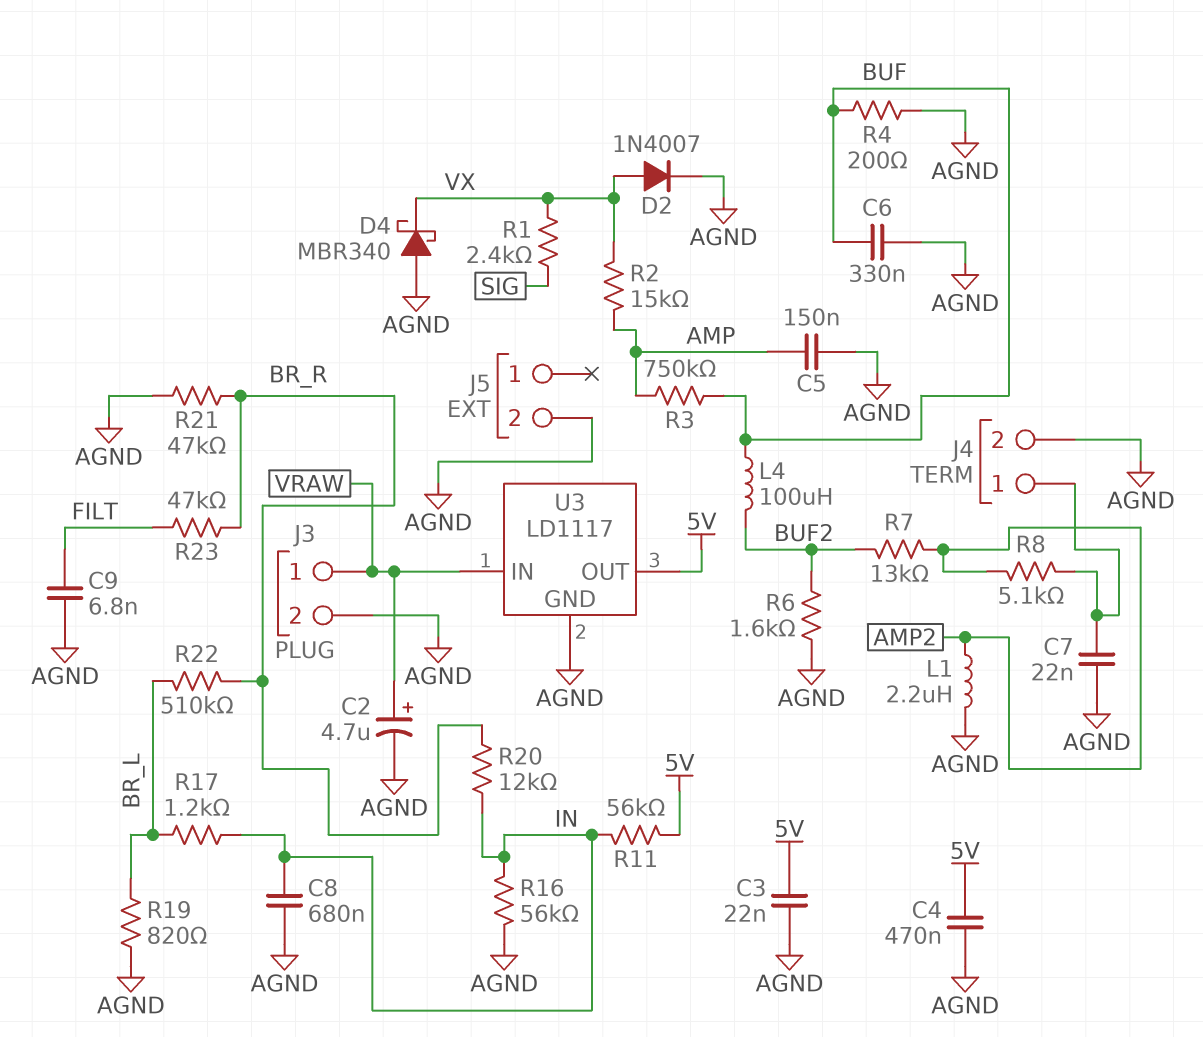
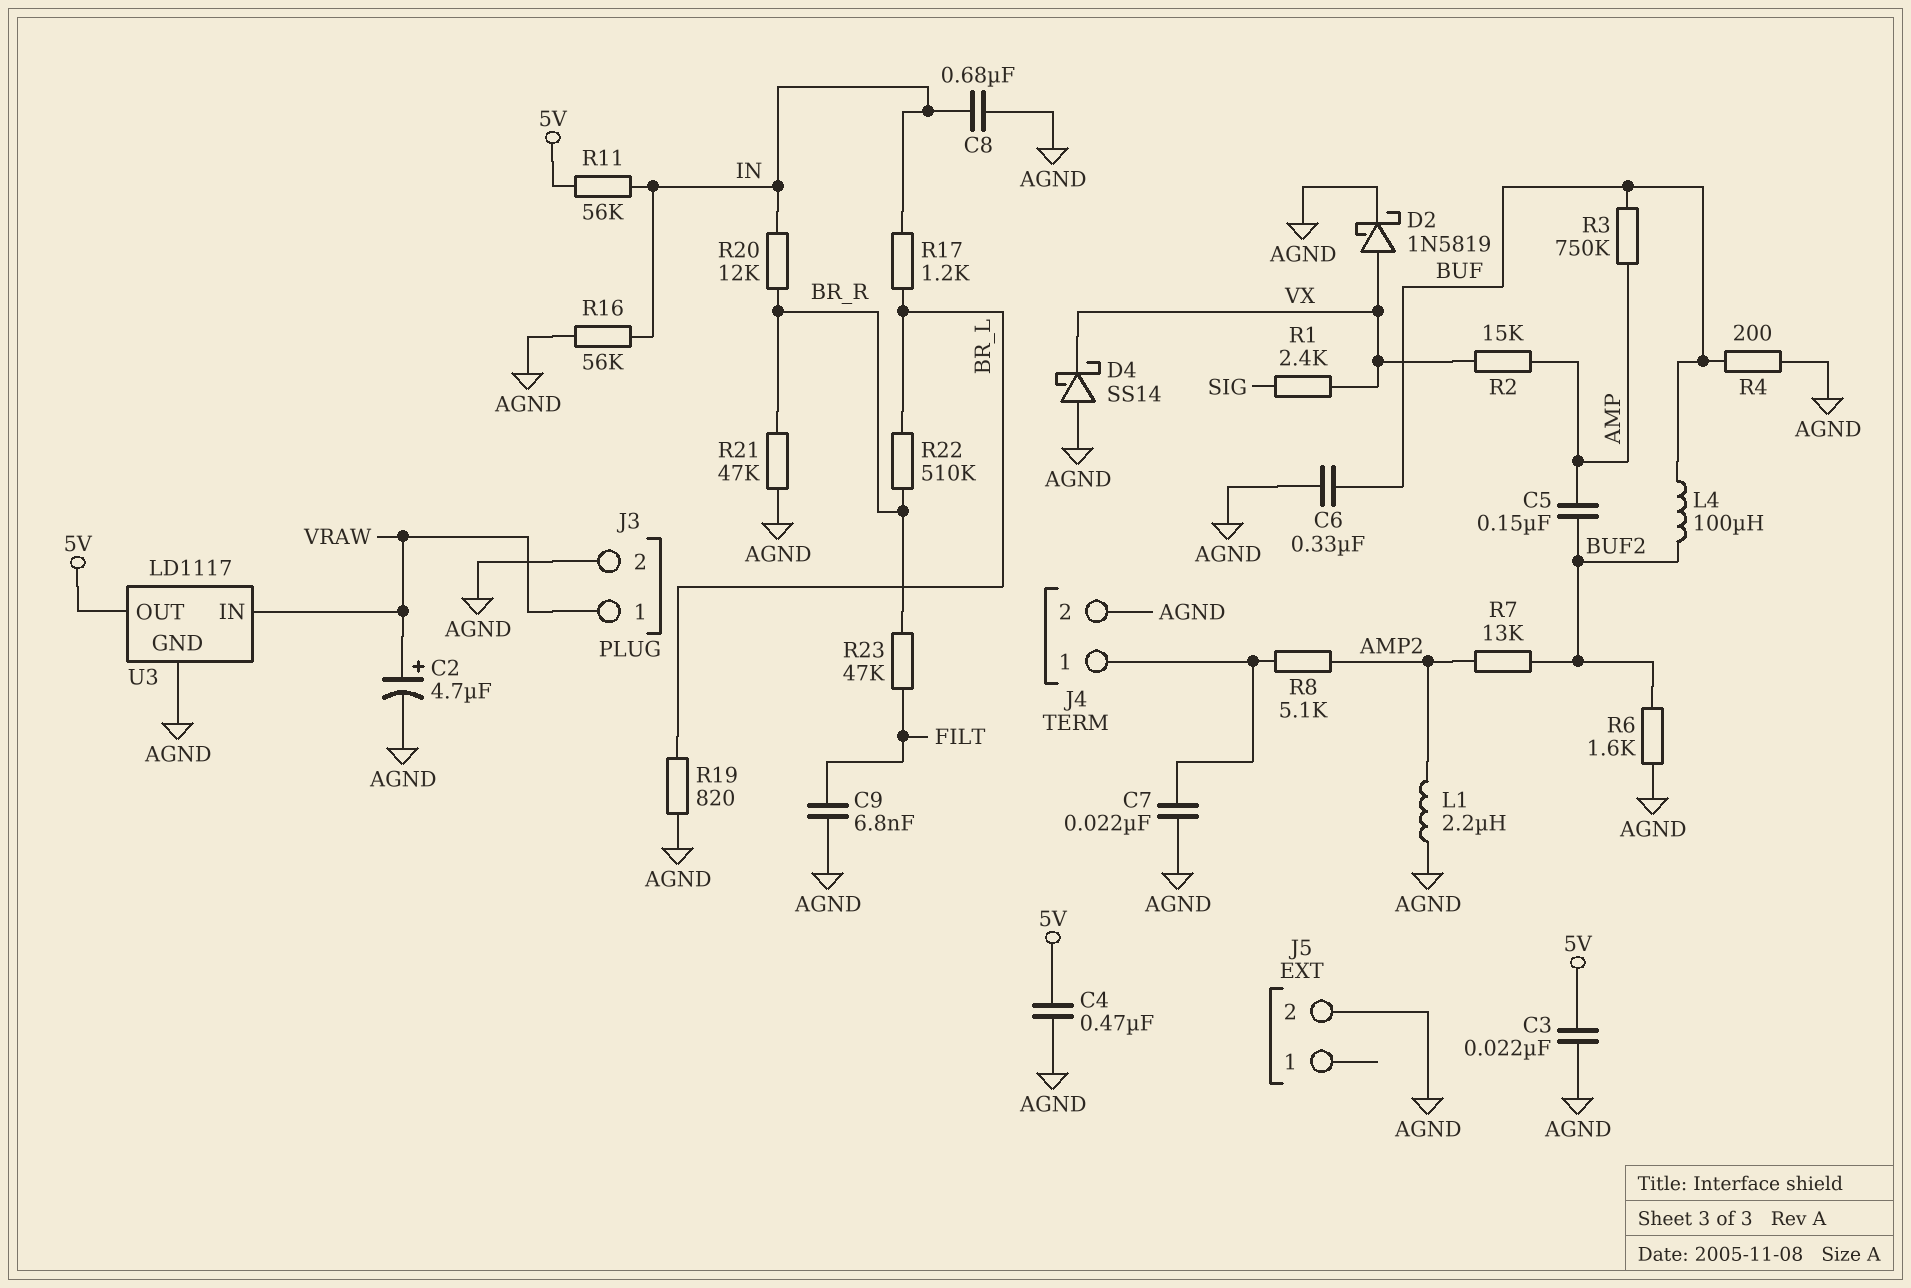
C5: 150nF (AGND, AMP) -> 150nF (AMP, BUF2)
D2: diode 1N4007 (A VX, K AGND) -> schottky 1N5819 (A VX, K AGND)
D4: schottky MBR340 (A AGND, K VX) -> schottky SS14 (A AGND, K VX)

